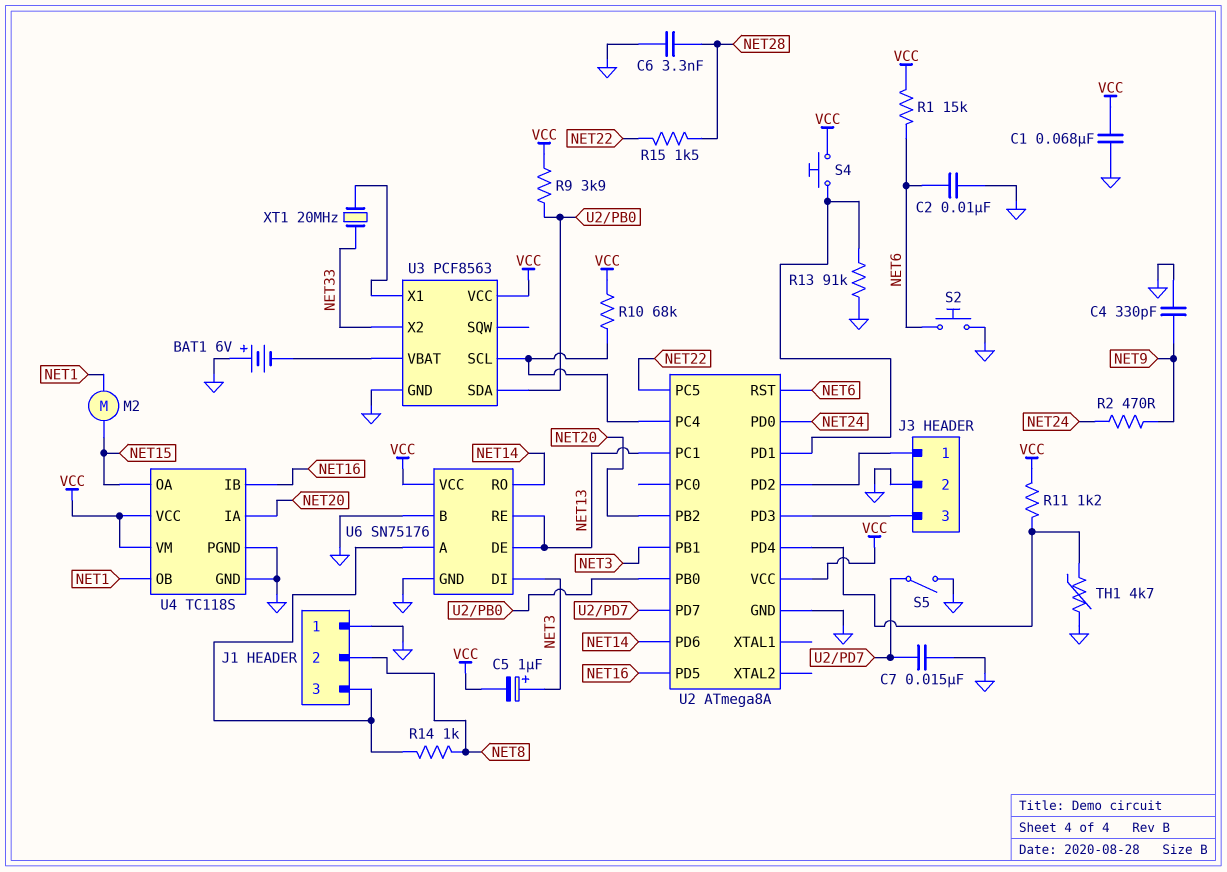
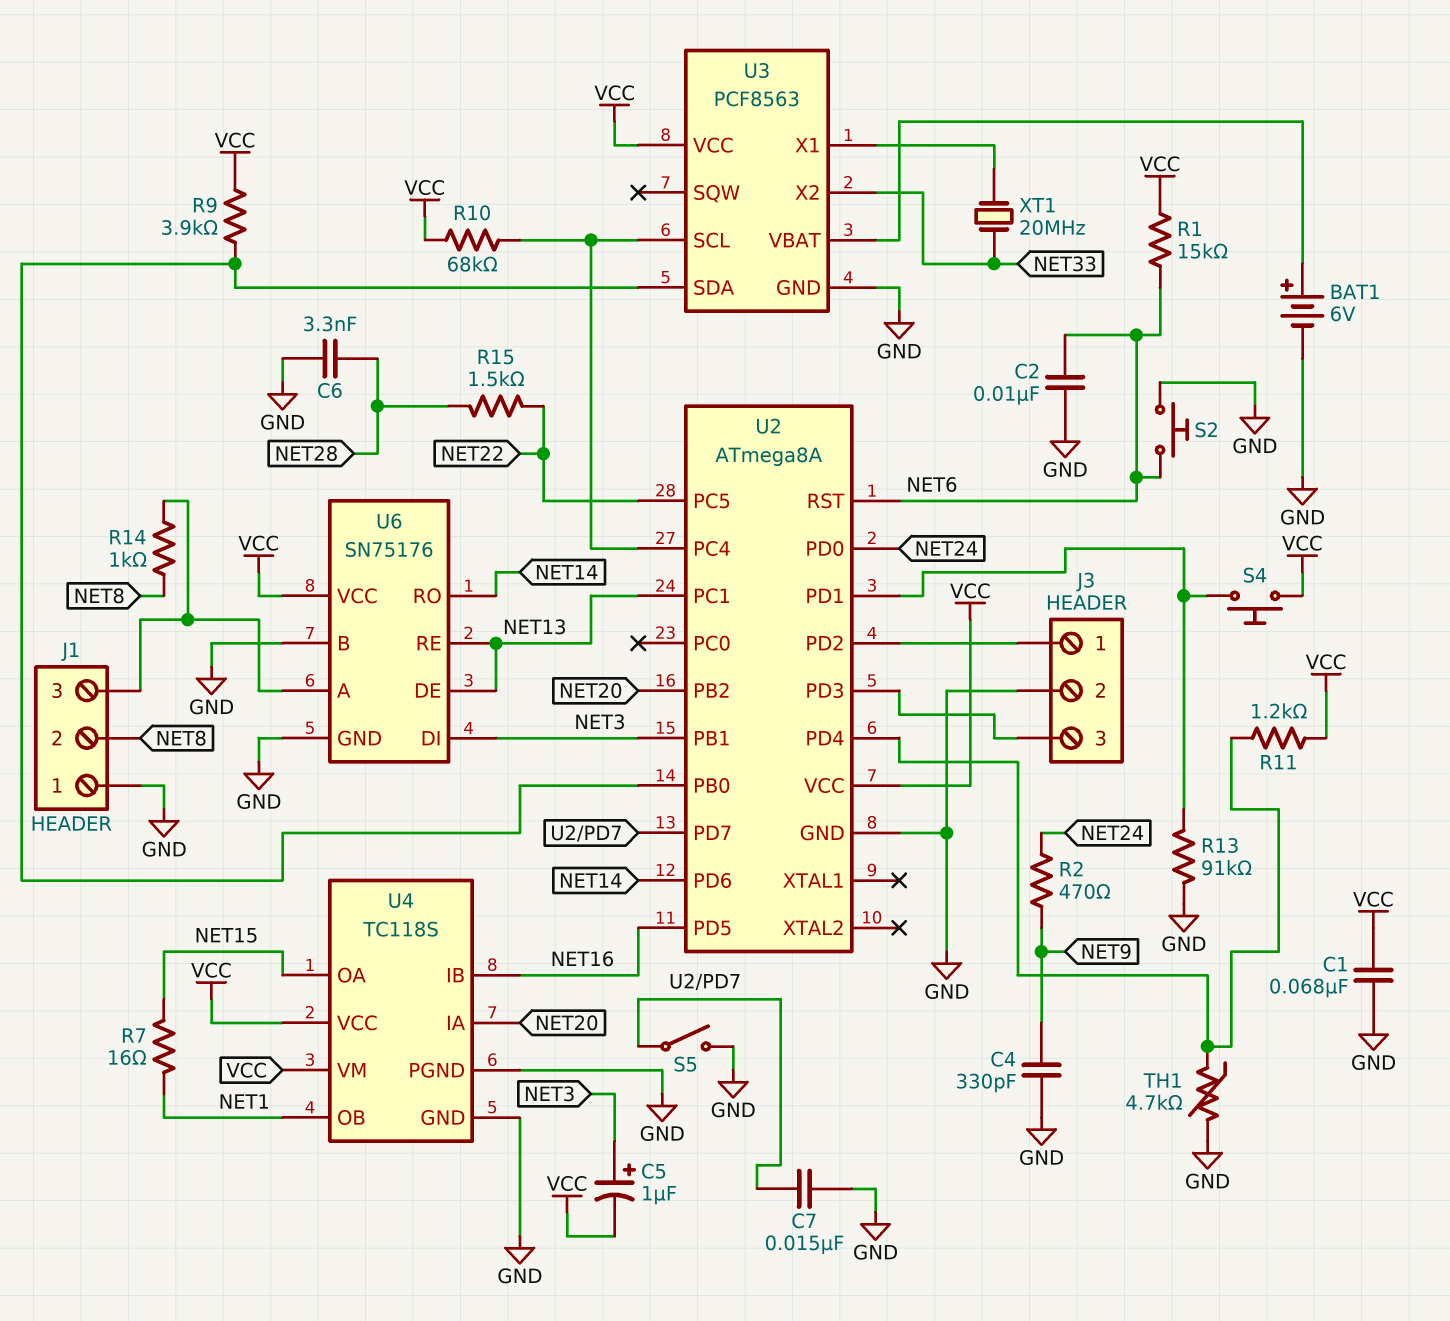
BAT1: 6V (plus GND, minus U3/VBAT) -> 6V (plus U3/VBAT, minus GND)
M2: motor (NET1, NET15) -> none
R7: none -> 16 (NET1, NET15)

